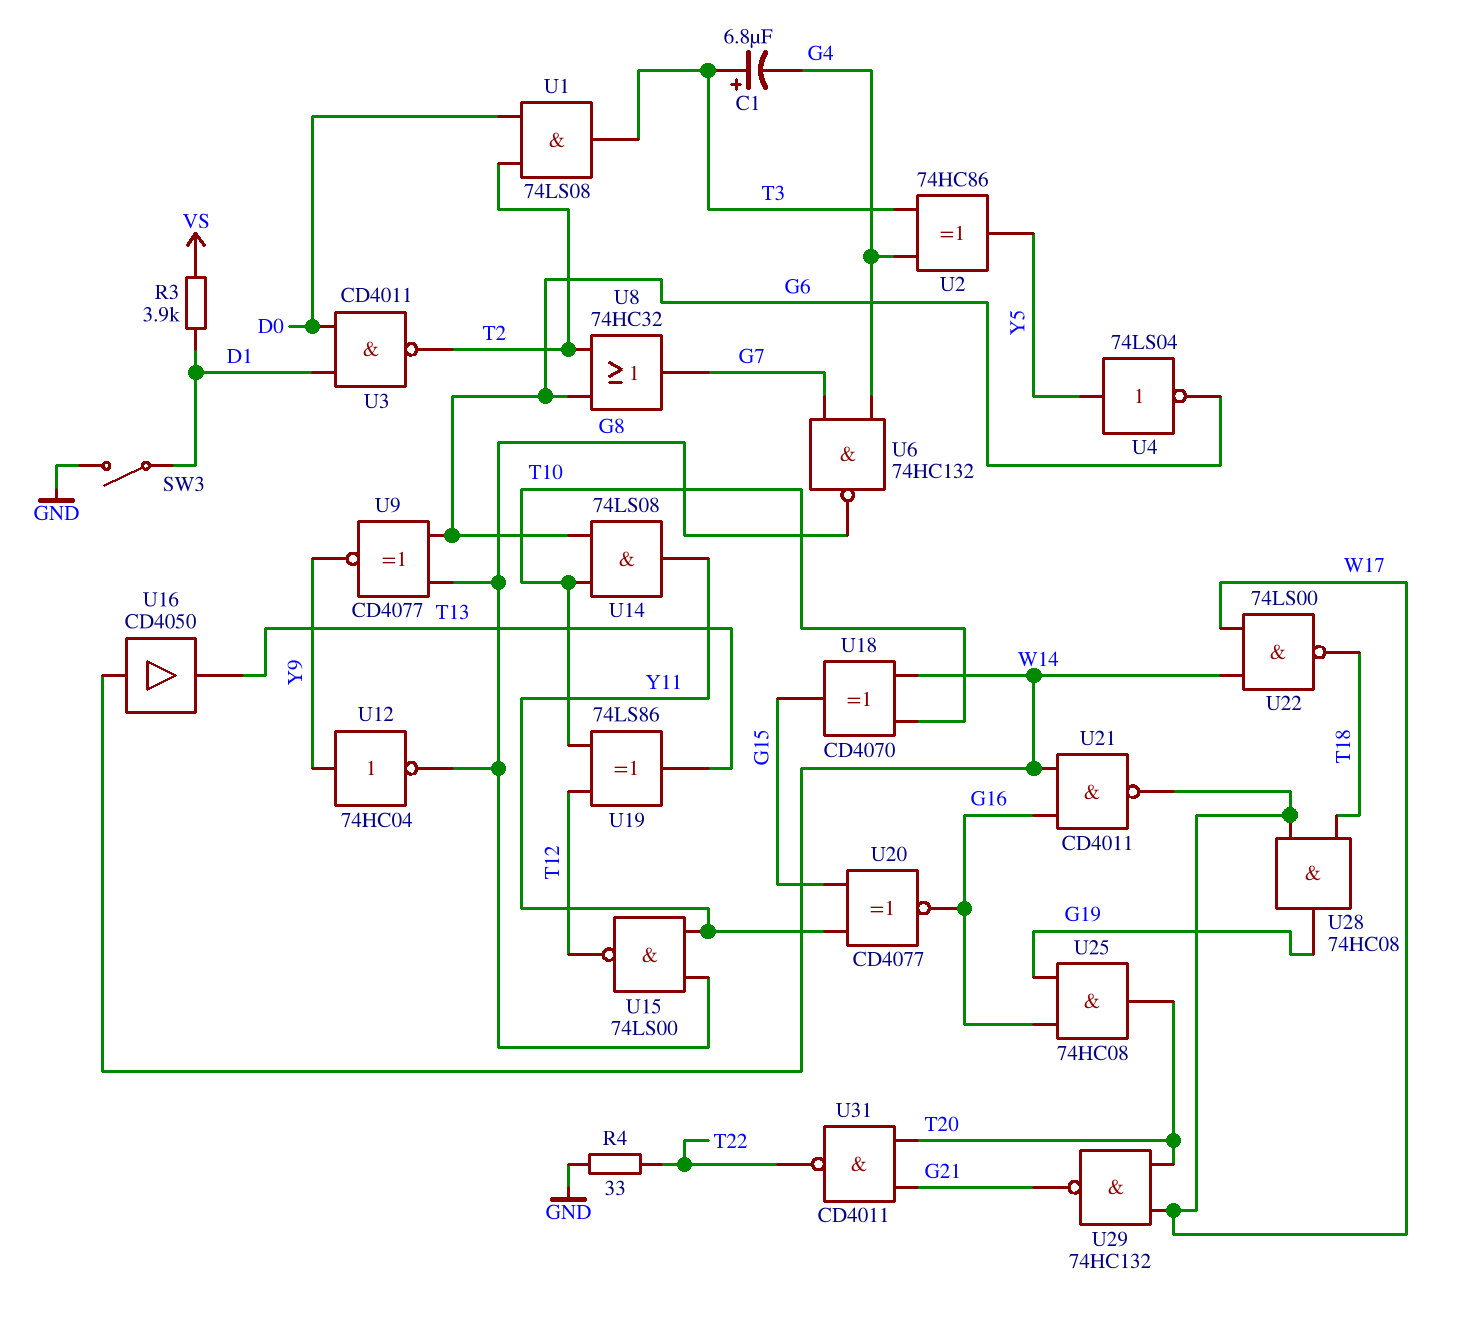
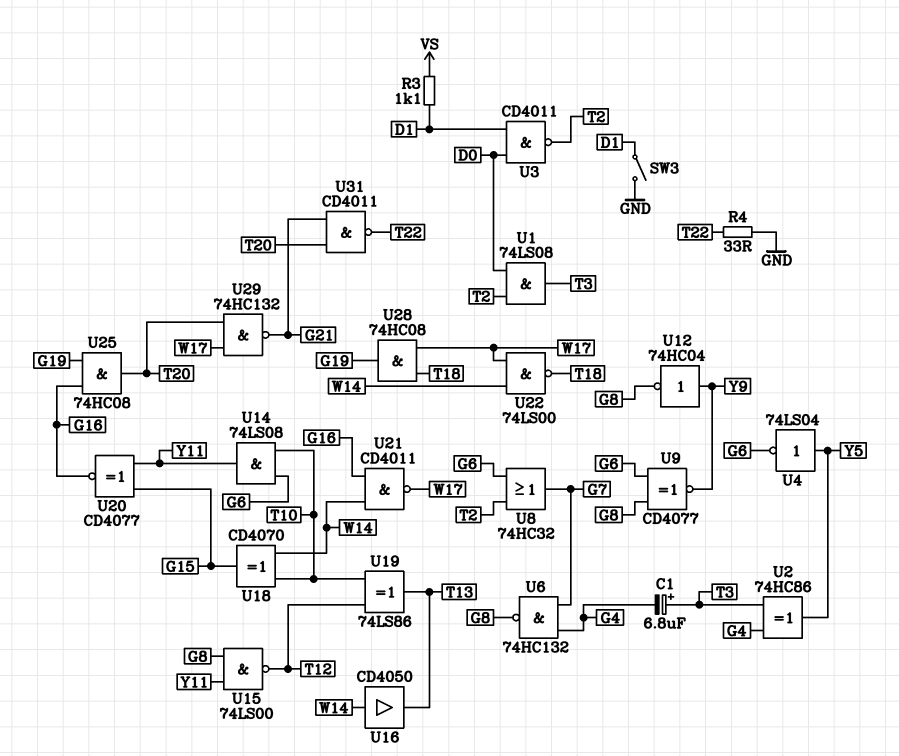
R3: 3.9k (D1, VS) -> 1.1k (D1, VS)

